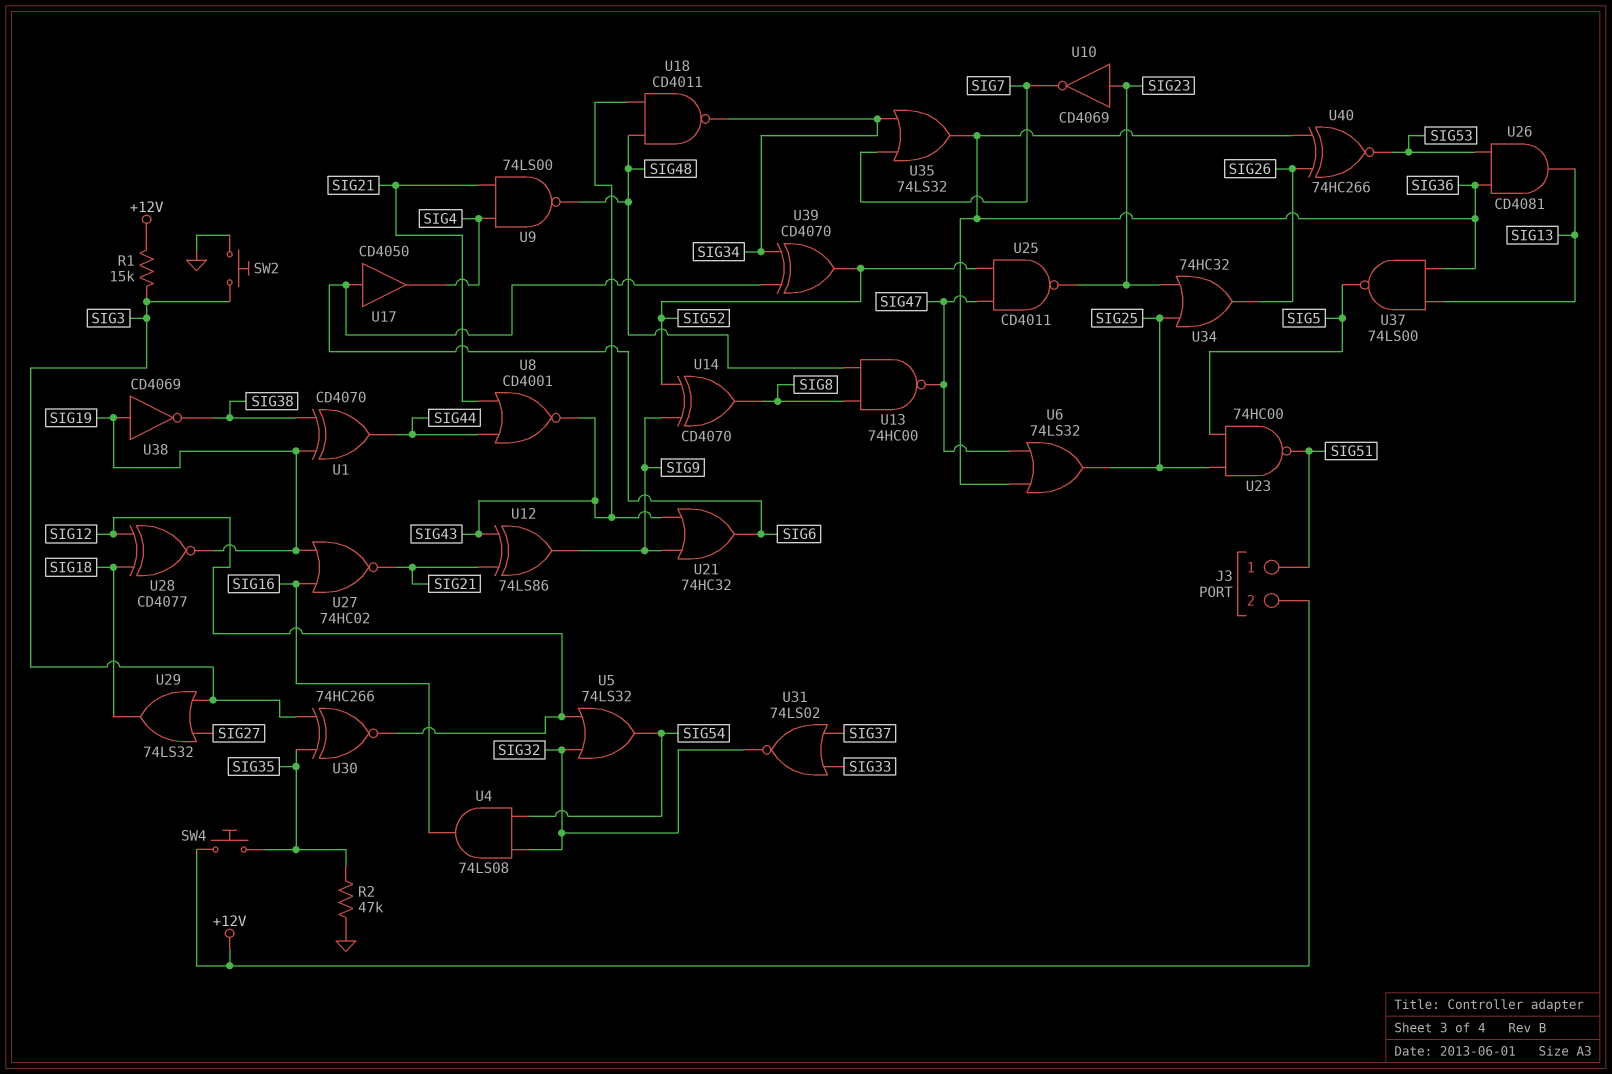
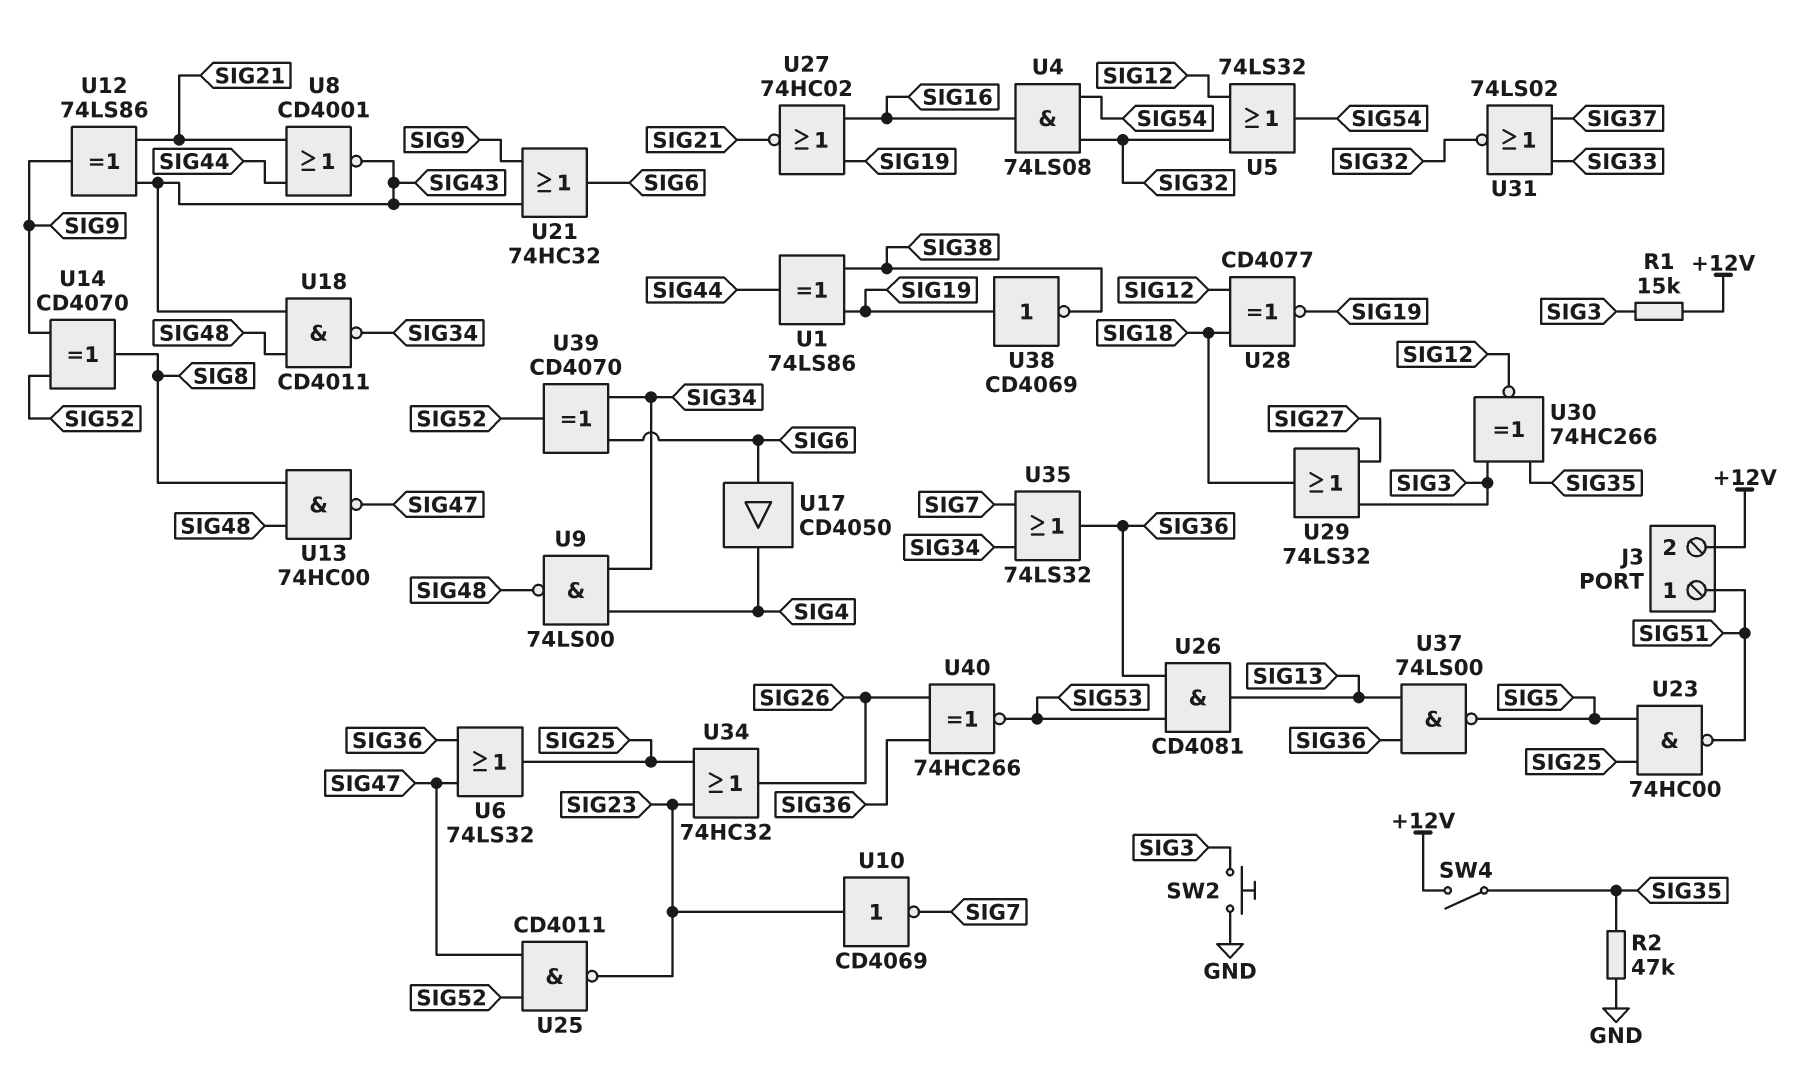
SW4: button (+12V, SIG35) -> switch (+12V, SIG35)
U1: XOR CD4070 (in SIG19, in SIG38, out SIG44) -> XOR 74LS86 (in SIG19, in SIG38, out SIG44)
U9: NAND 74LS00 (in SIG4, in SIG21, out SIG48) -> NAND 74LS00 (in SIG4, in SIG34, out SIG48)

